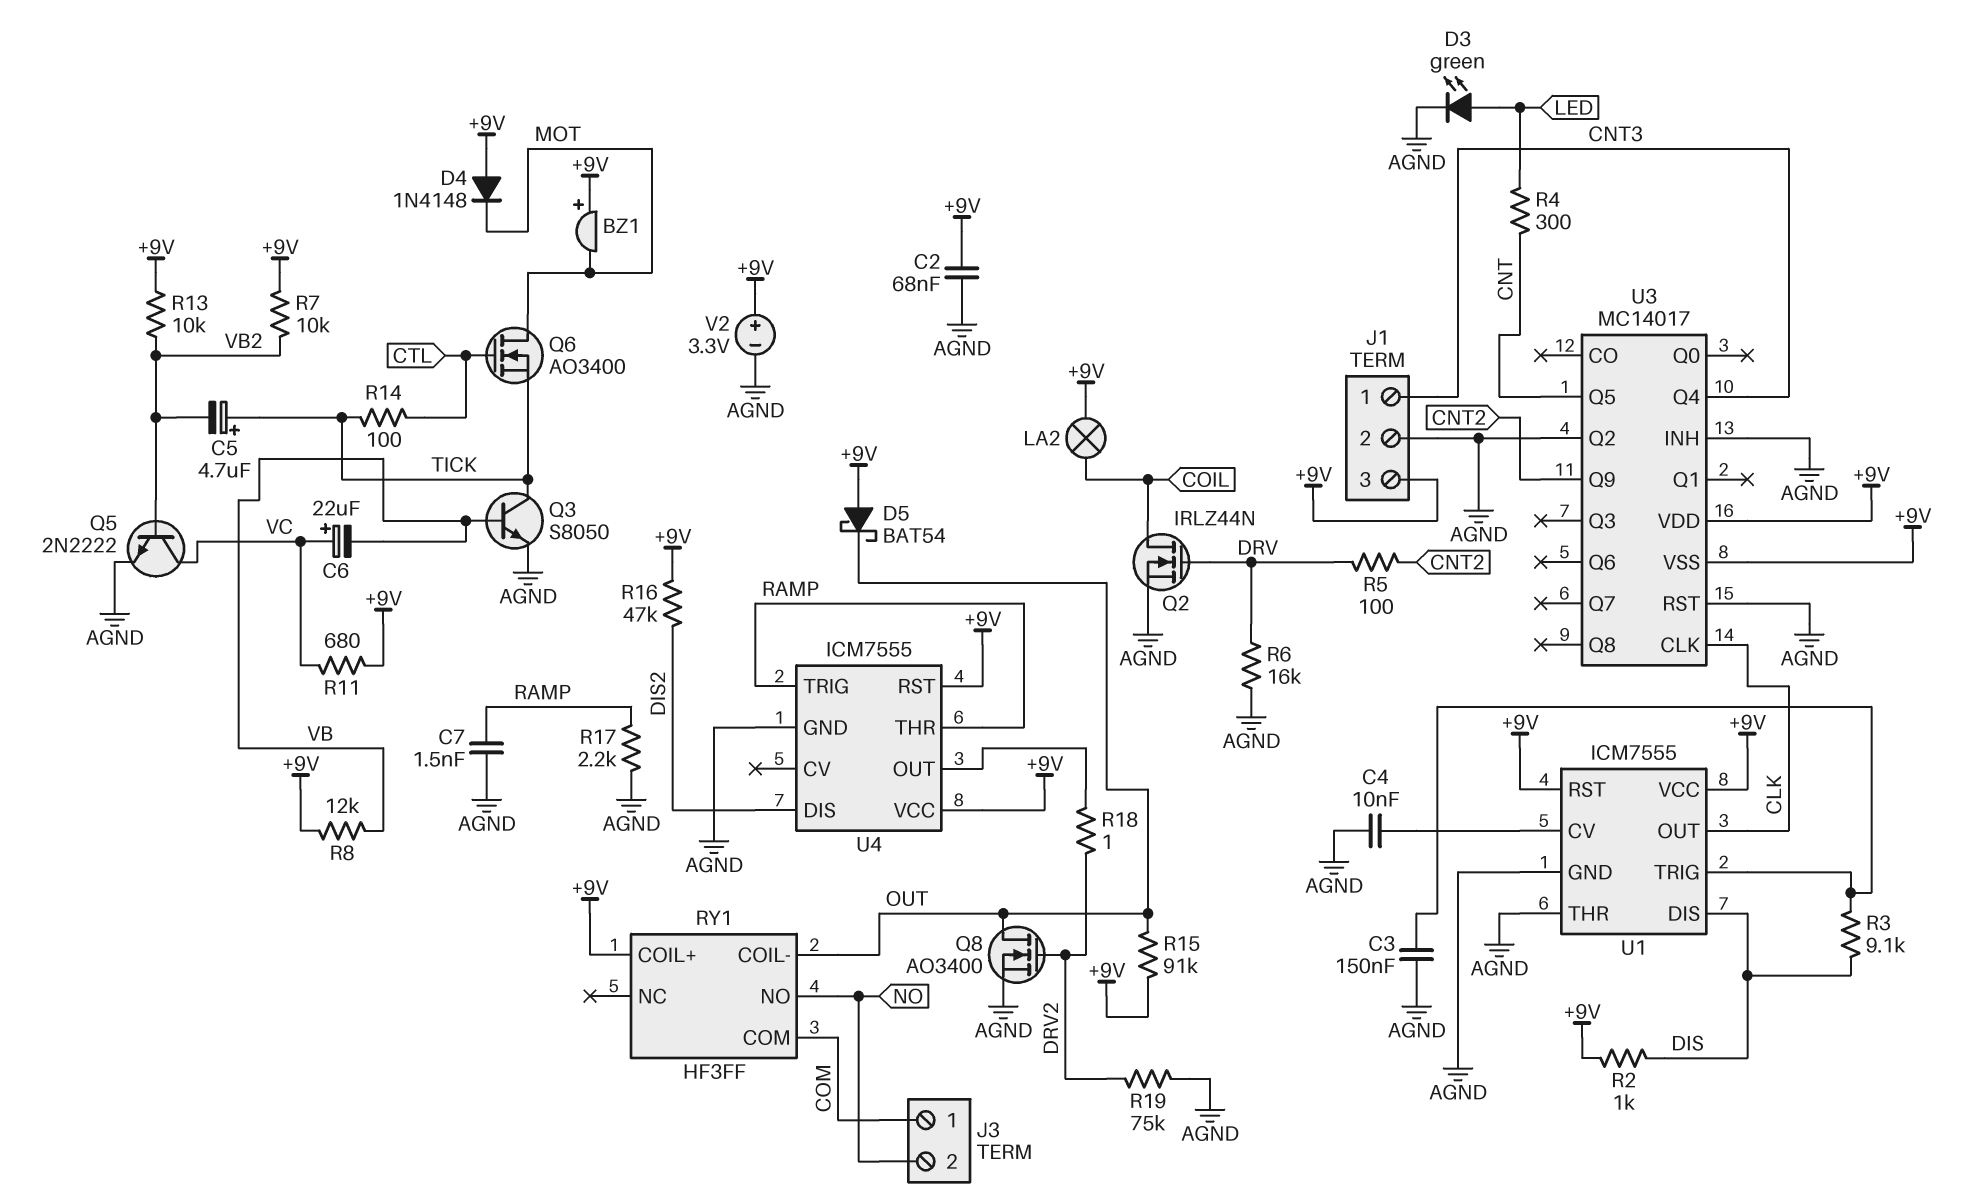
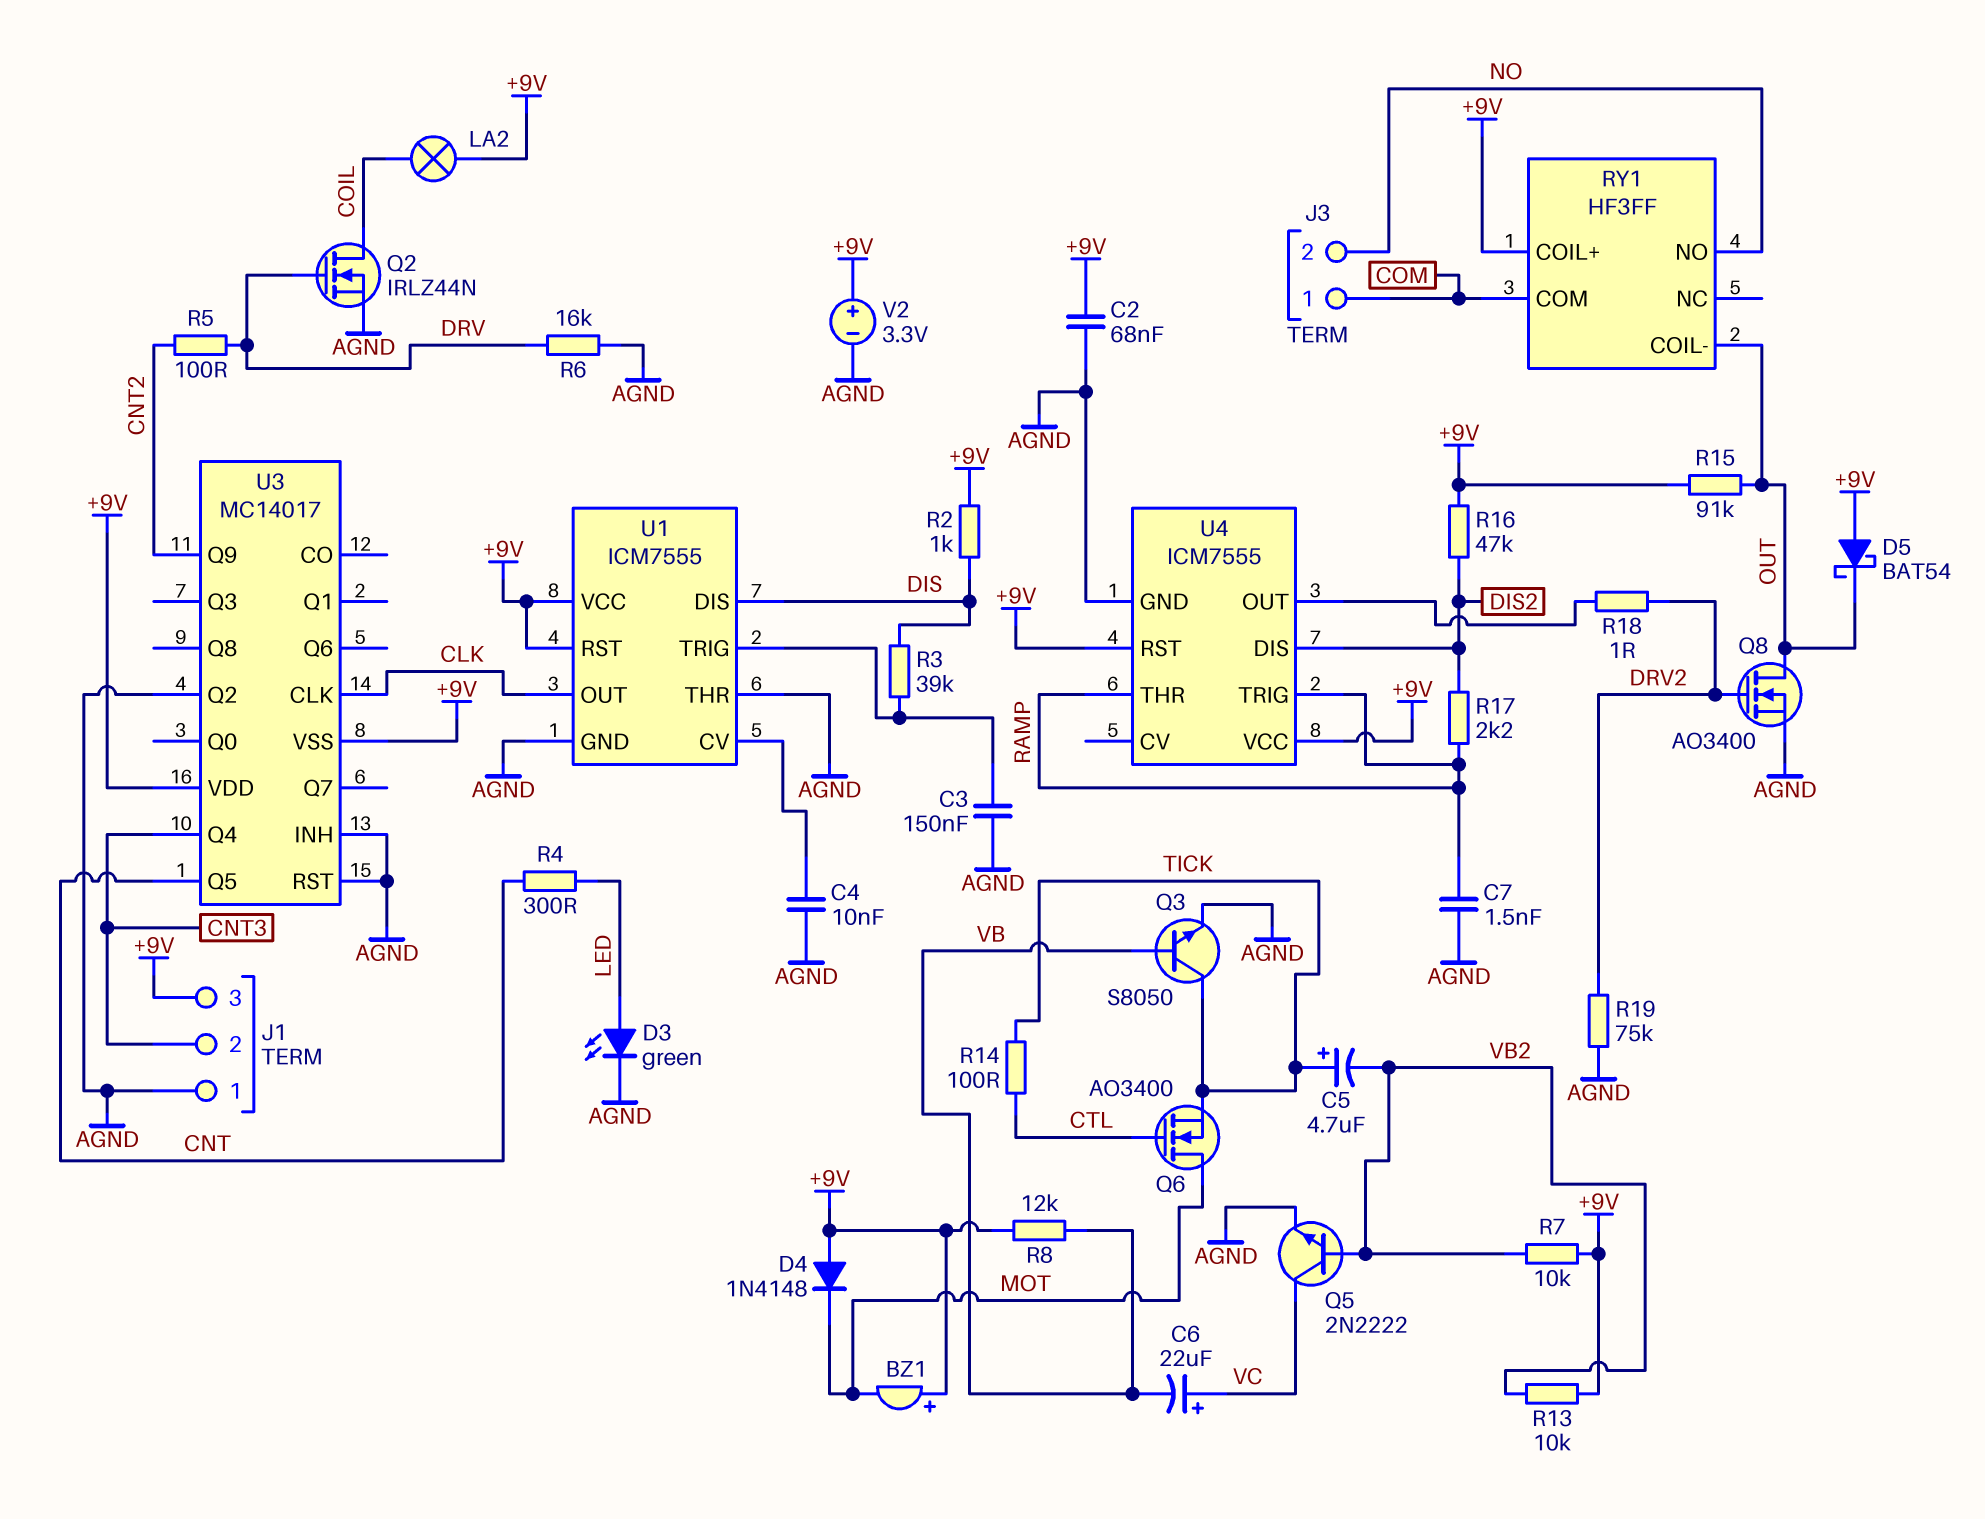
J1 pin 1: CNT3 -> AGND
J1 pin 2: AGND -> CNT3
R3: 9.1k (DIS, U1/TRIG) -> 39k (DIS, U1/TRIG)
R11: 680 (+9V, VC) -> none
R17: 2.2k (AGND, RAMP) -> 2.2k (DIS2, RAMP)

